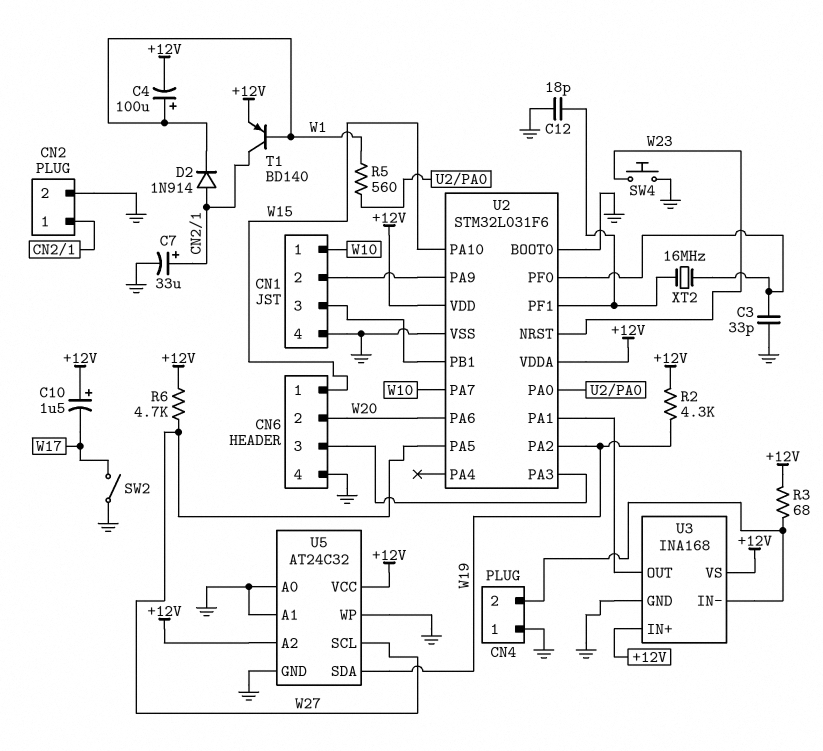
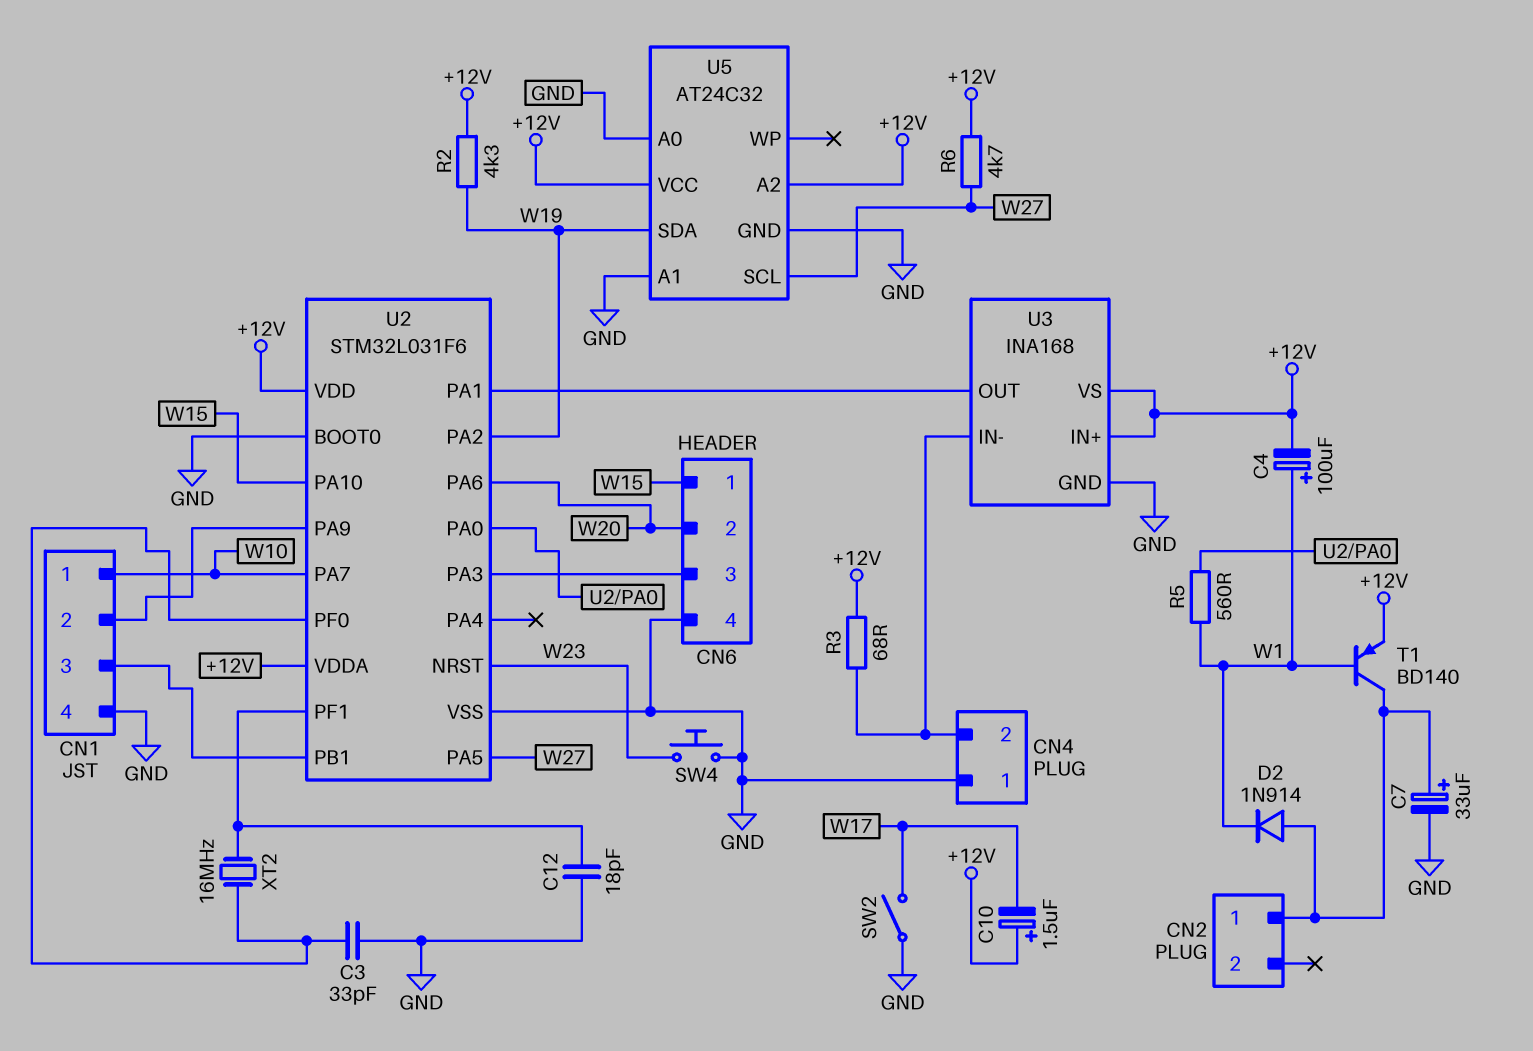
CN2 pin 2: GND -> none
U5 pin WP: GND -> none

